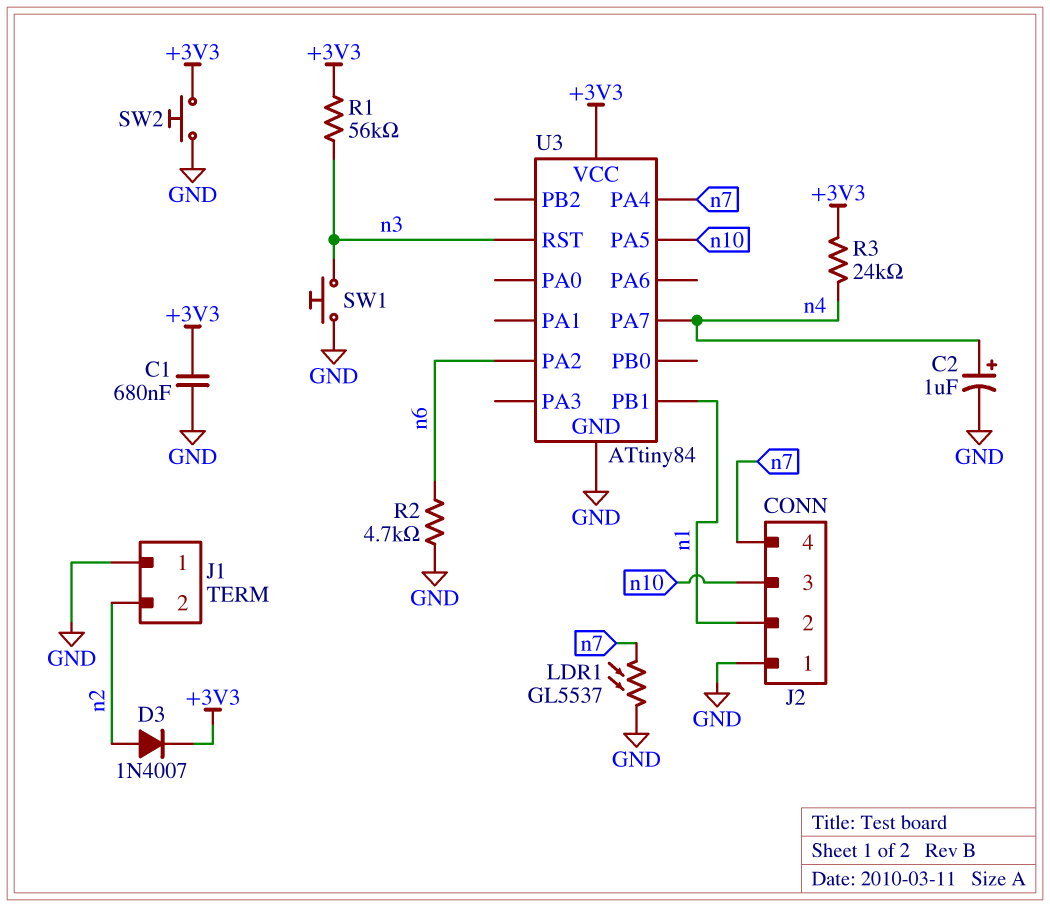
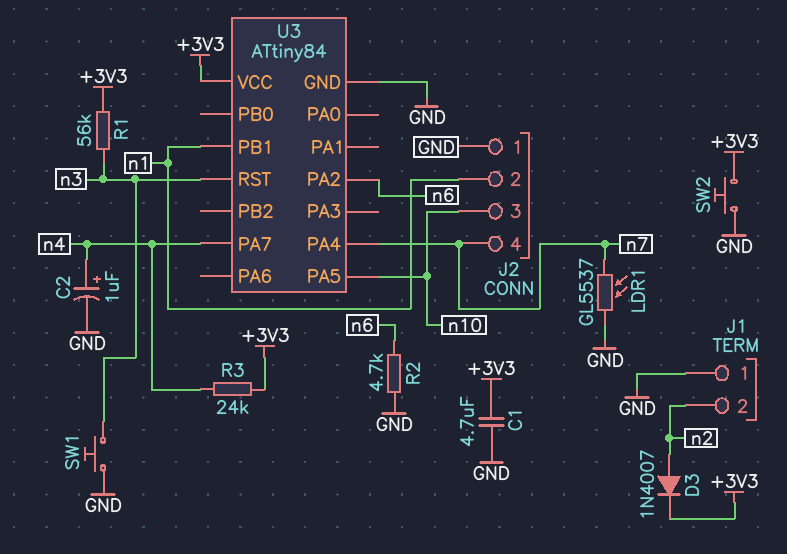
C1: 680nF (+3V3, GND) -> 4.7uF (+3V3, GND)

